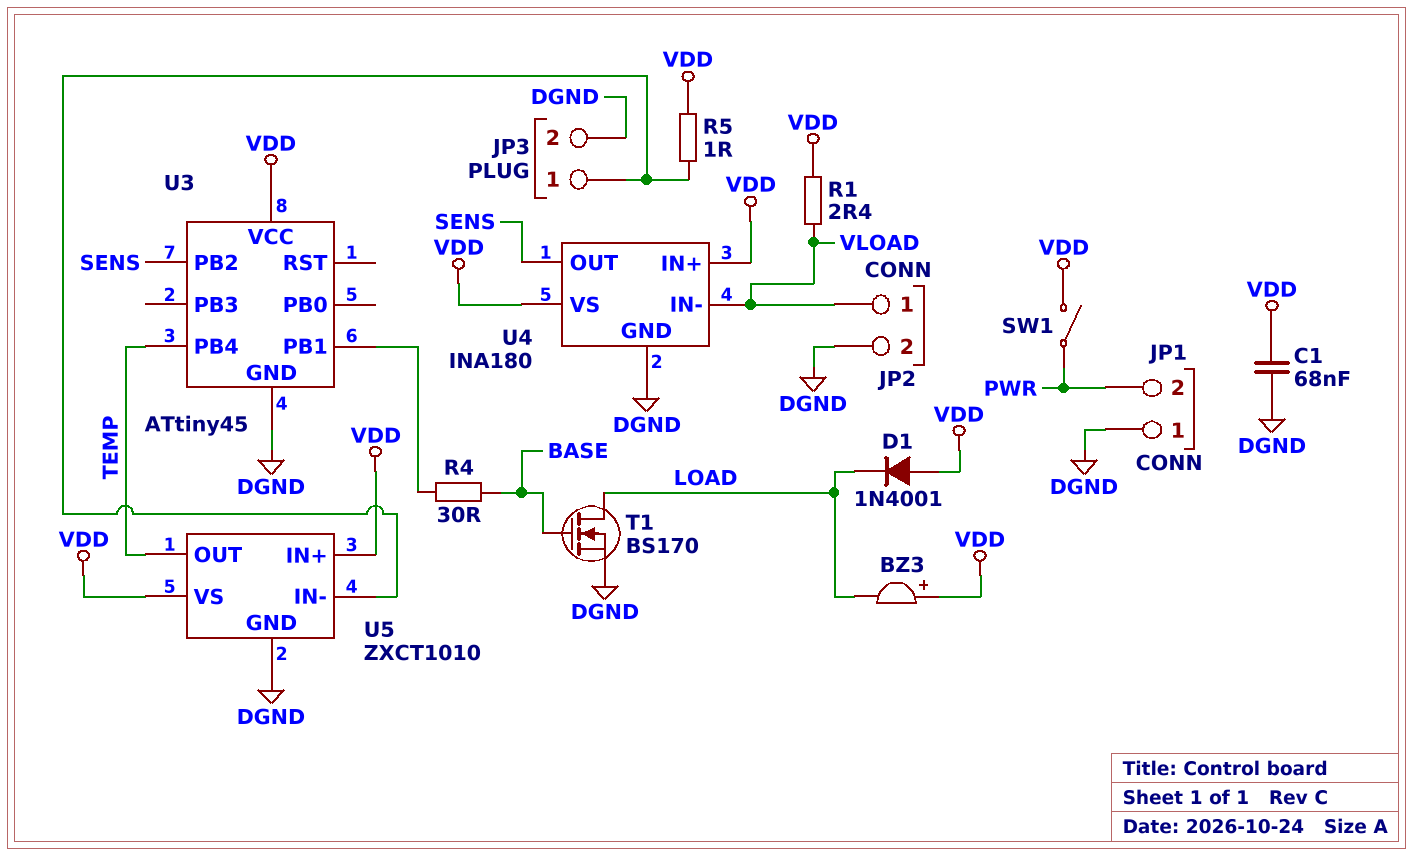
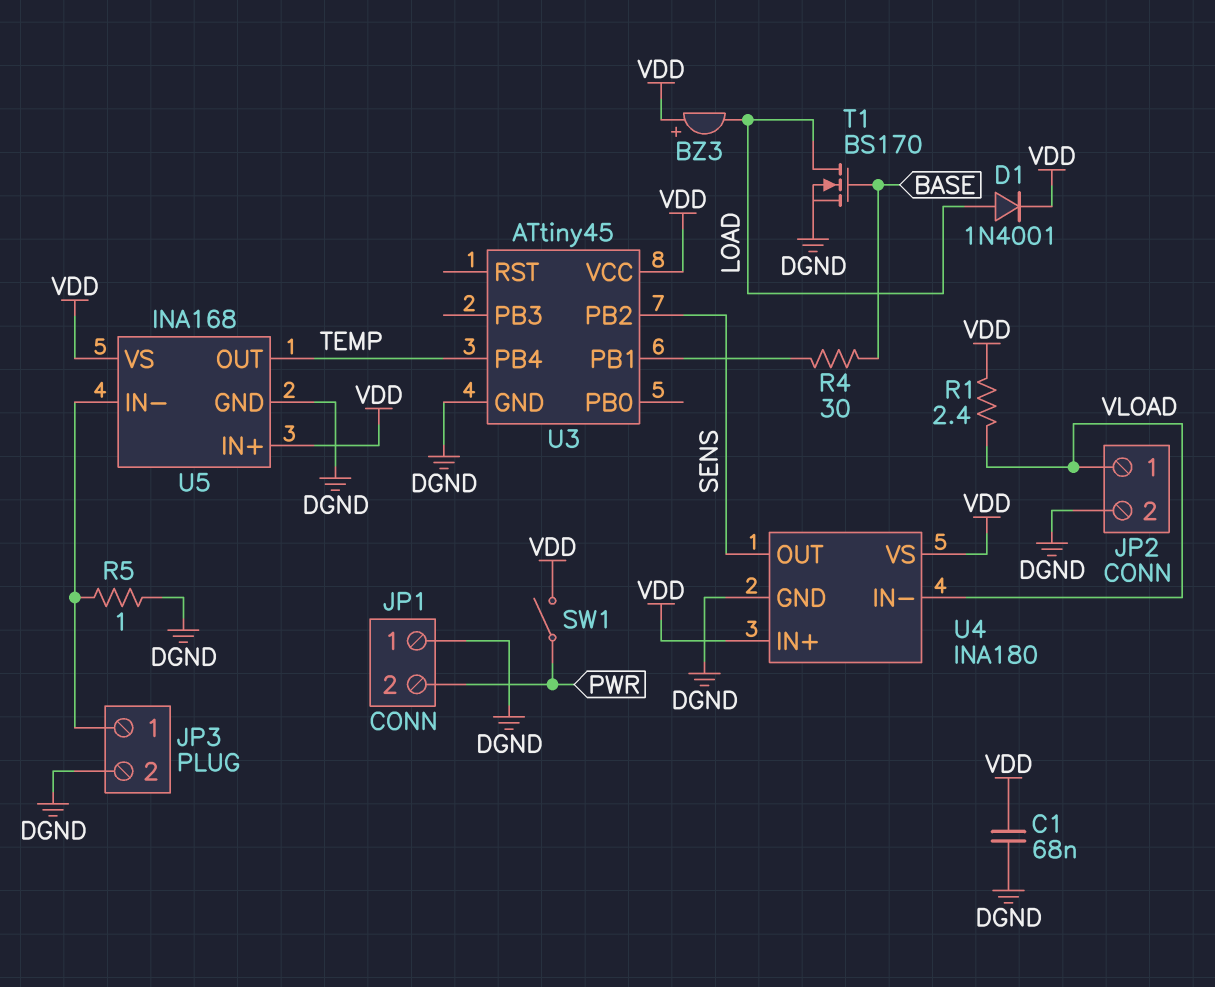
D1: diode 1N4001 (A VDD, K LOAD) -> diode 1N4001 (A LOAD, K VDD)
R5: 1 (JP3/1, VDD) -> 1 (DGND, JP3/1)
U5: ZXCT1010 -> INA168

